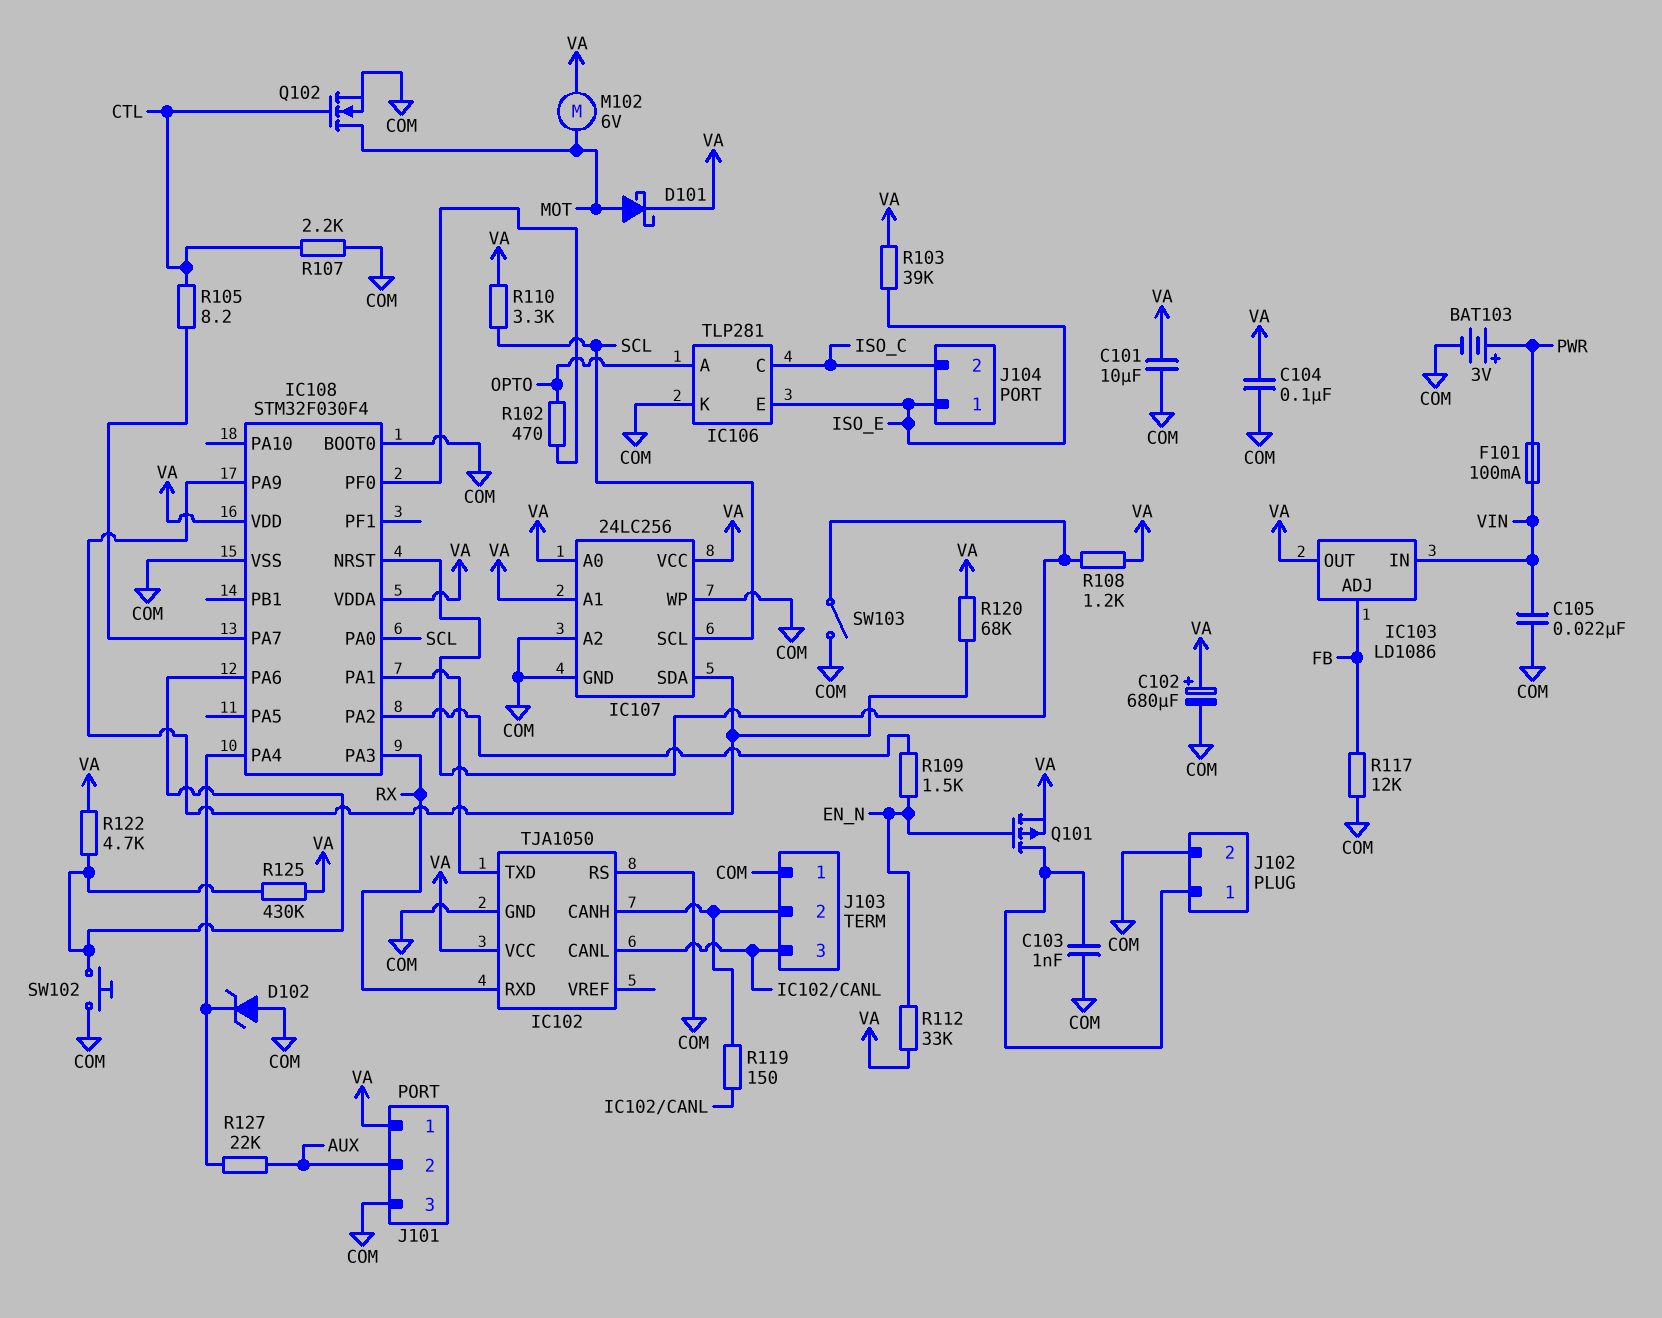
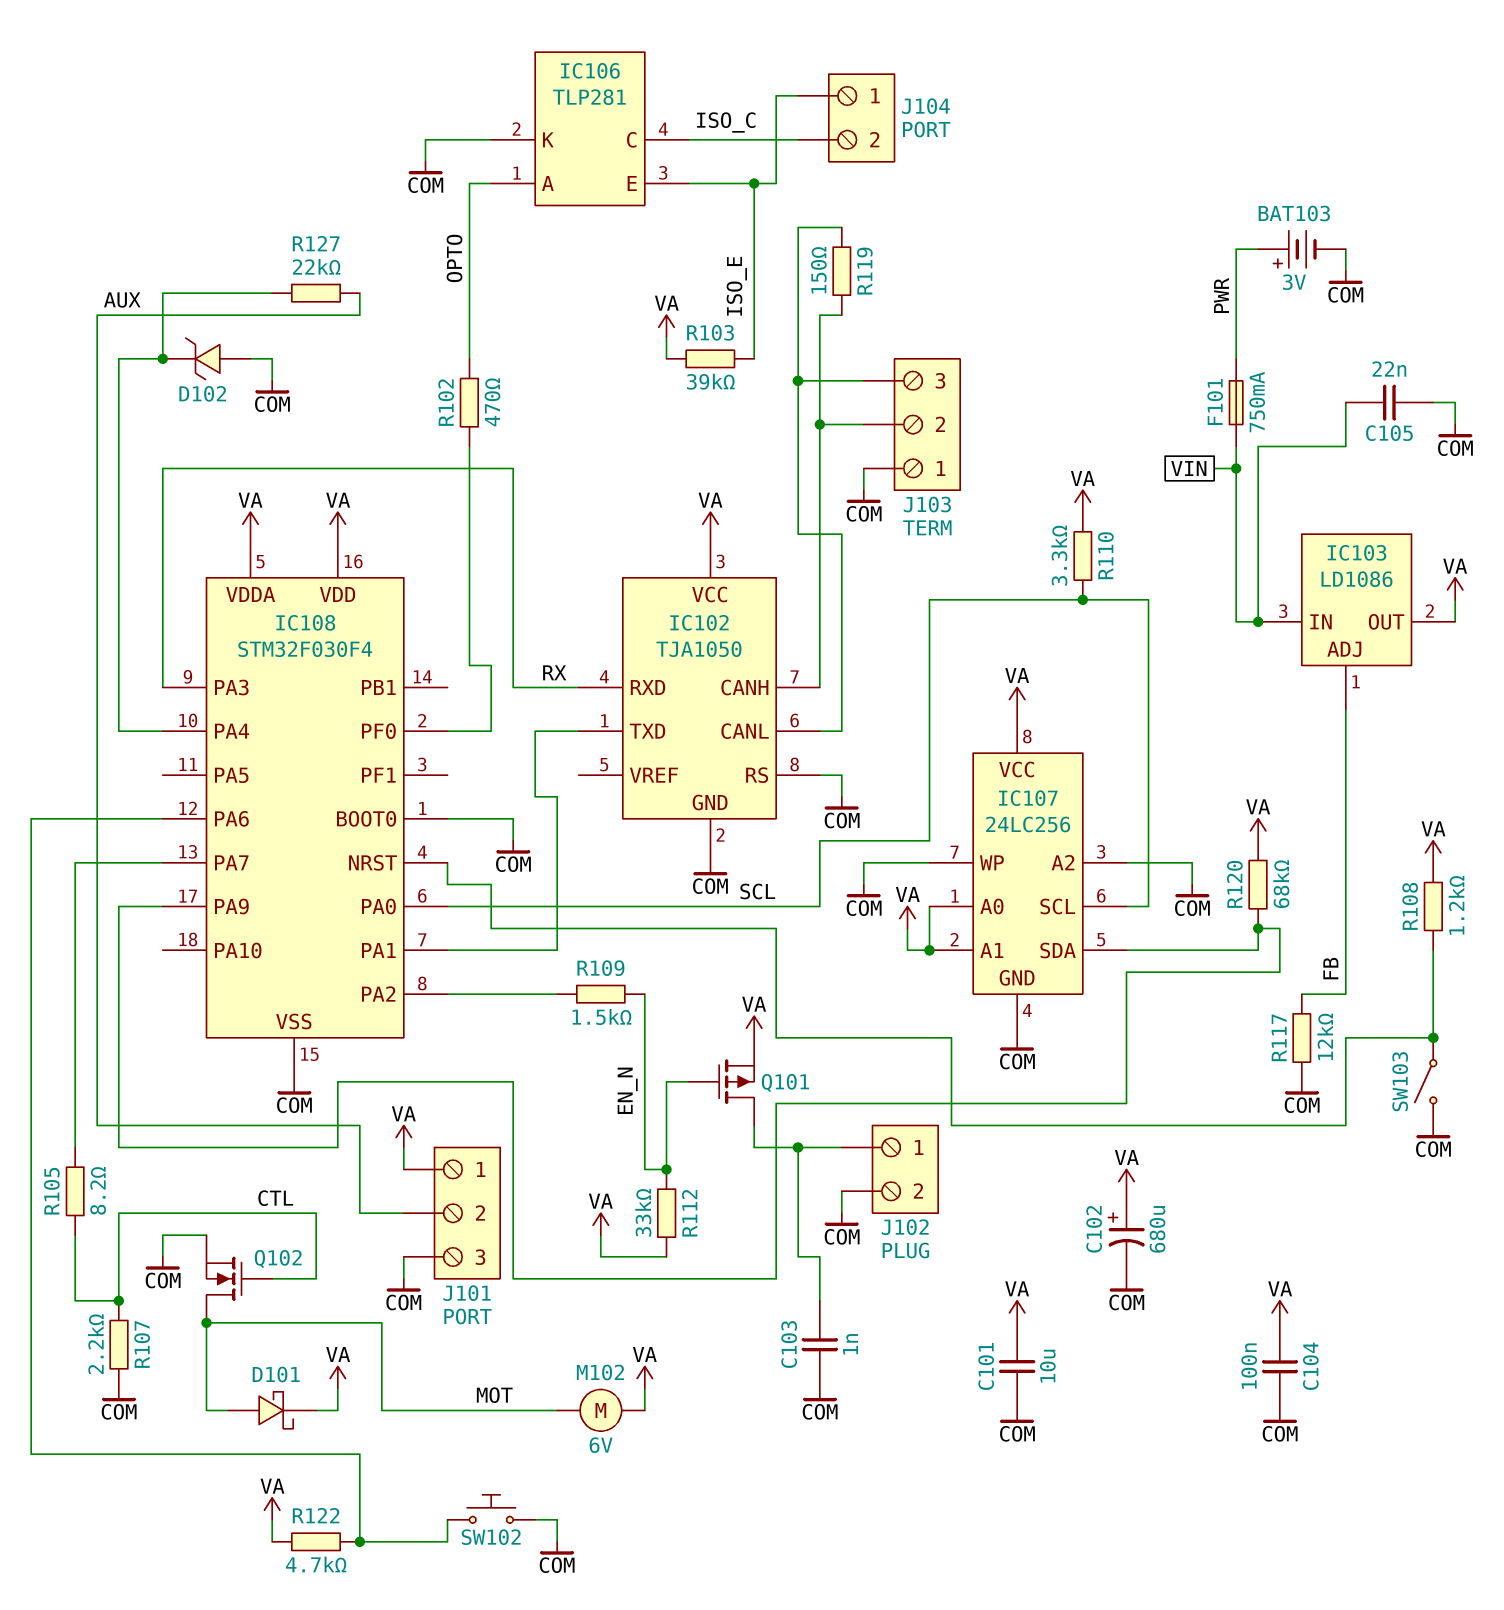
F101: 100mA (PWR, VIN) -> 750mA (PWR, VIN)
R125: 430k (IC108/PA6, VA) -> none

